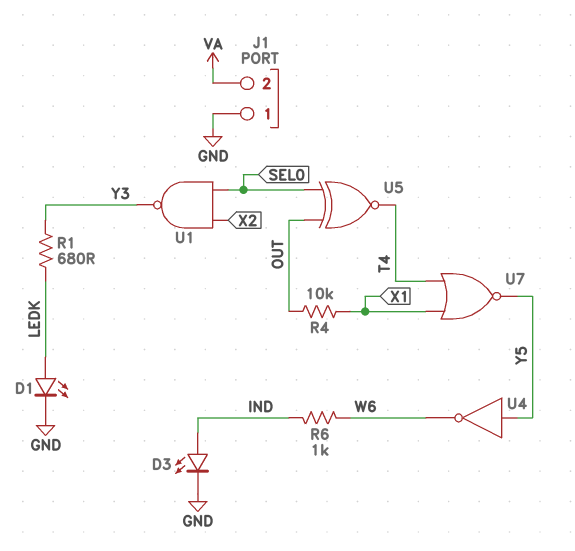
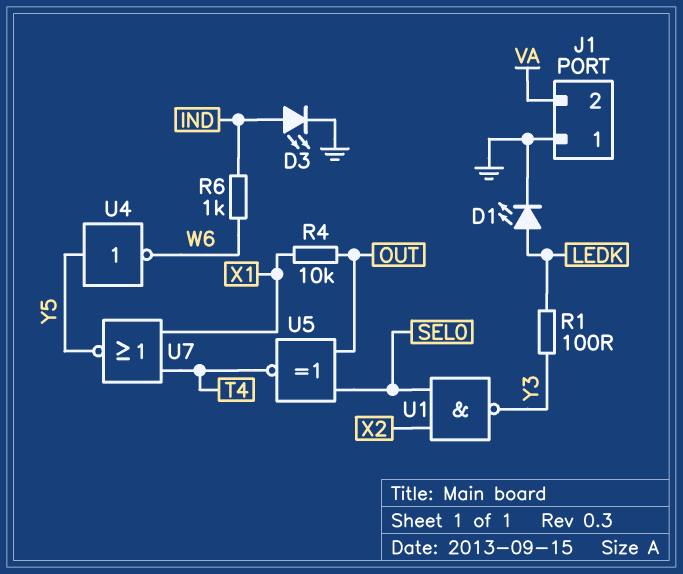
R1: 680 (LEDK, Y3) -> 100 (LEDK, Y3)

